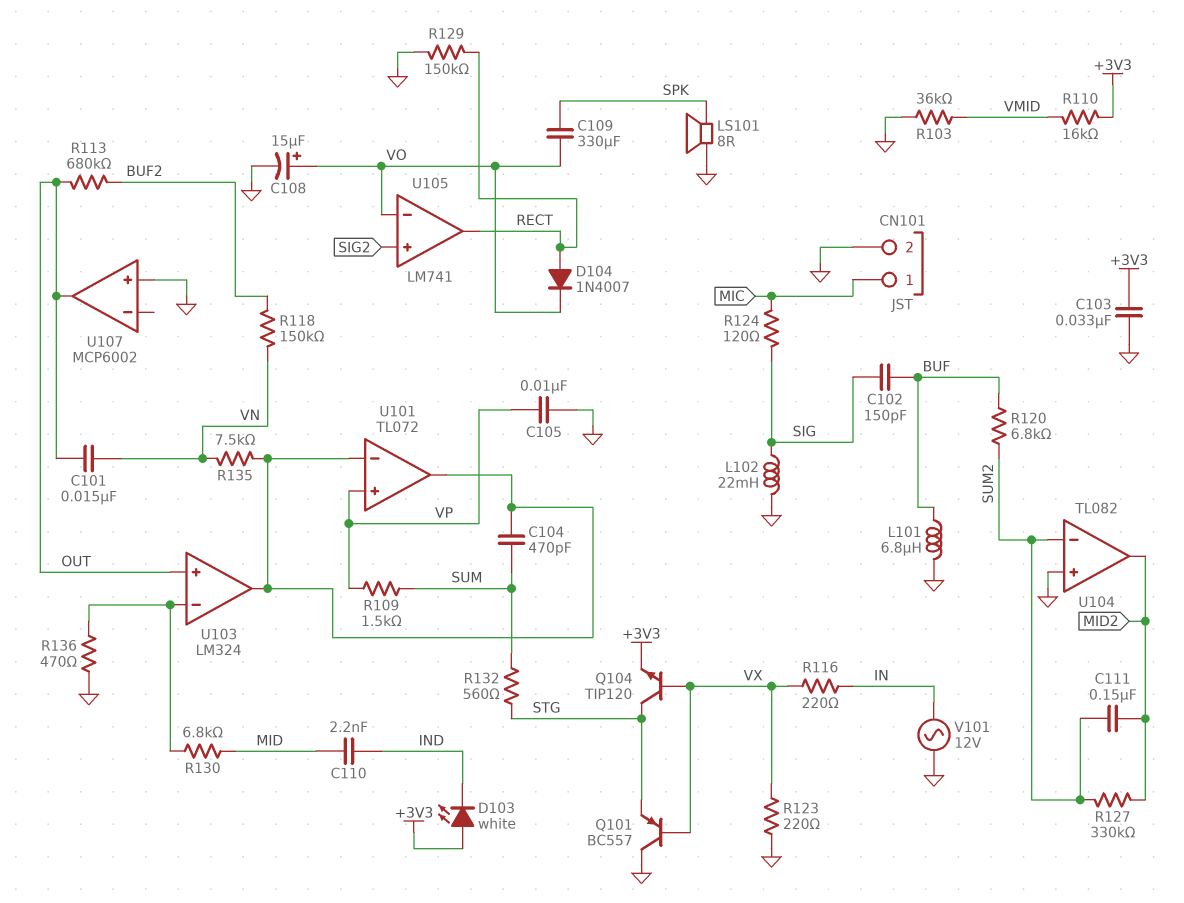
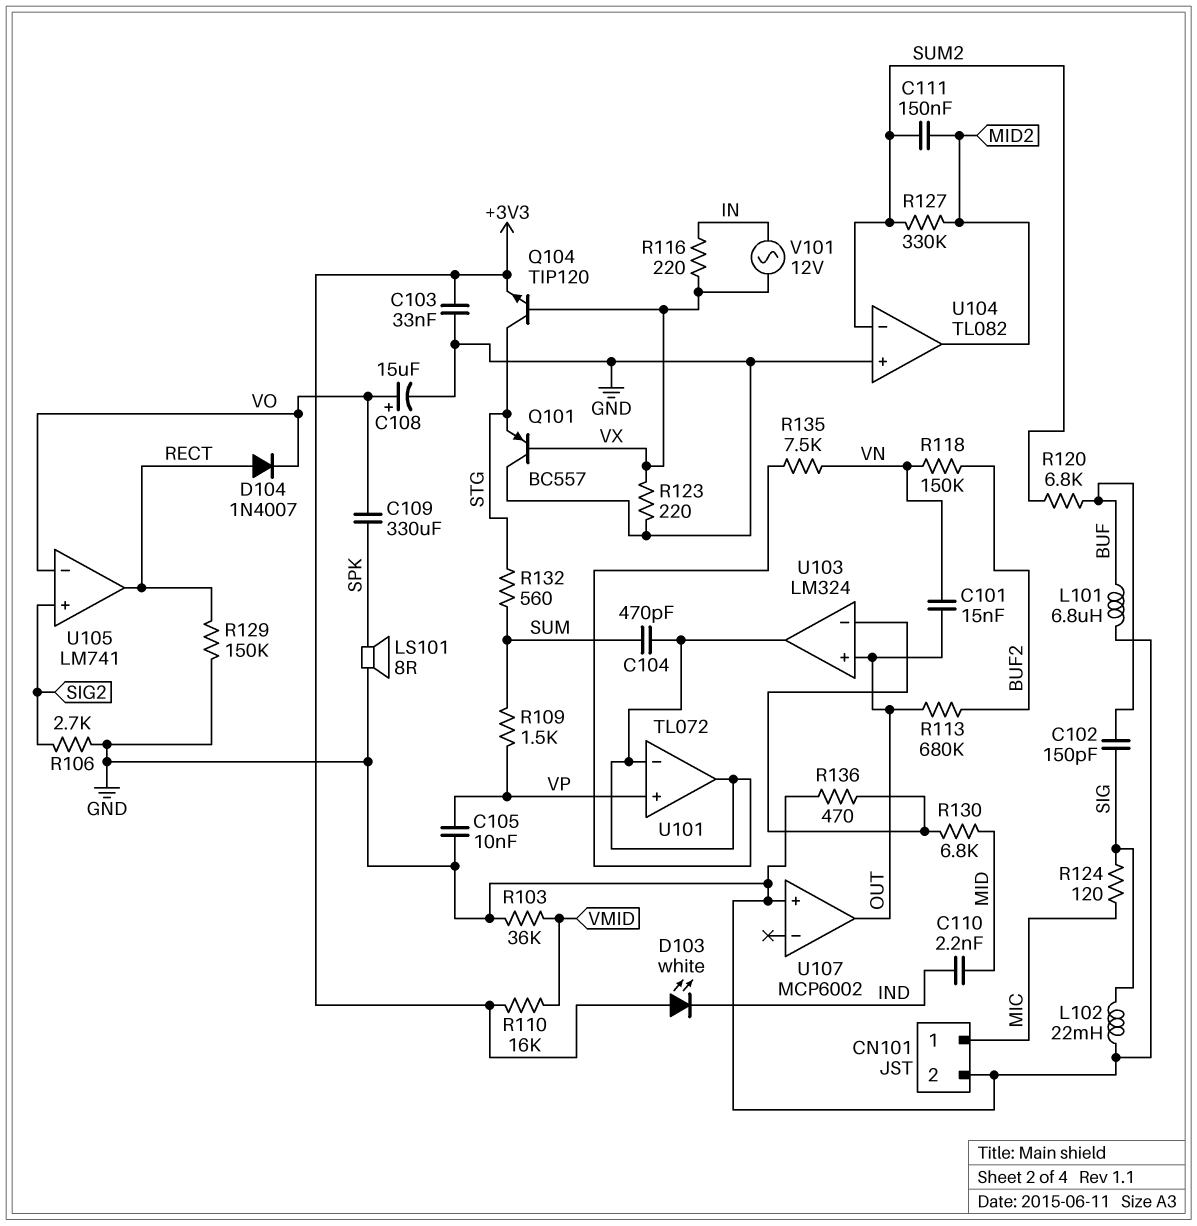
R106: none -> 2.7k (GND, SIG2)
V101: AC 12V (GND, IN) -> AC 12V (IN, VX)

